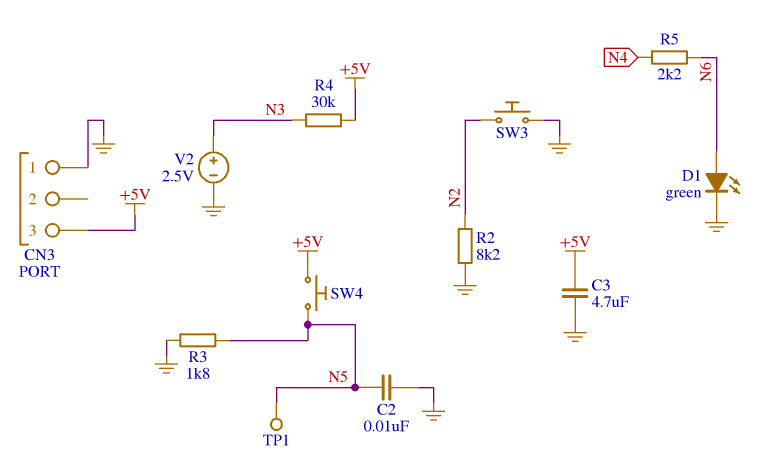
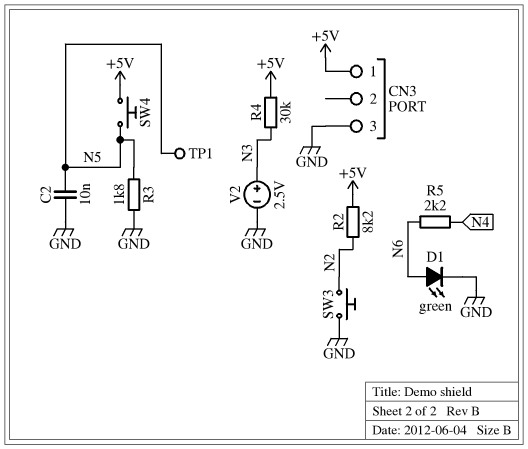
C3: 4.7uF (+5V, GND) -> none
CN3 pin 1: GND -> +5V
CN3 pin 3: +5V -> GND
R2: 8.2k (GND, N2) -> 8.2k (+5V, N2)

